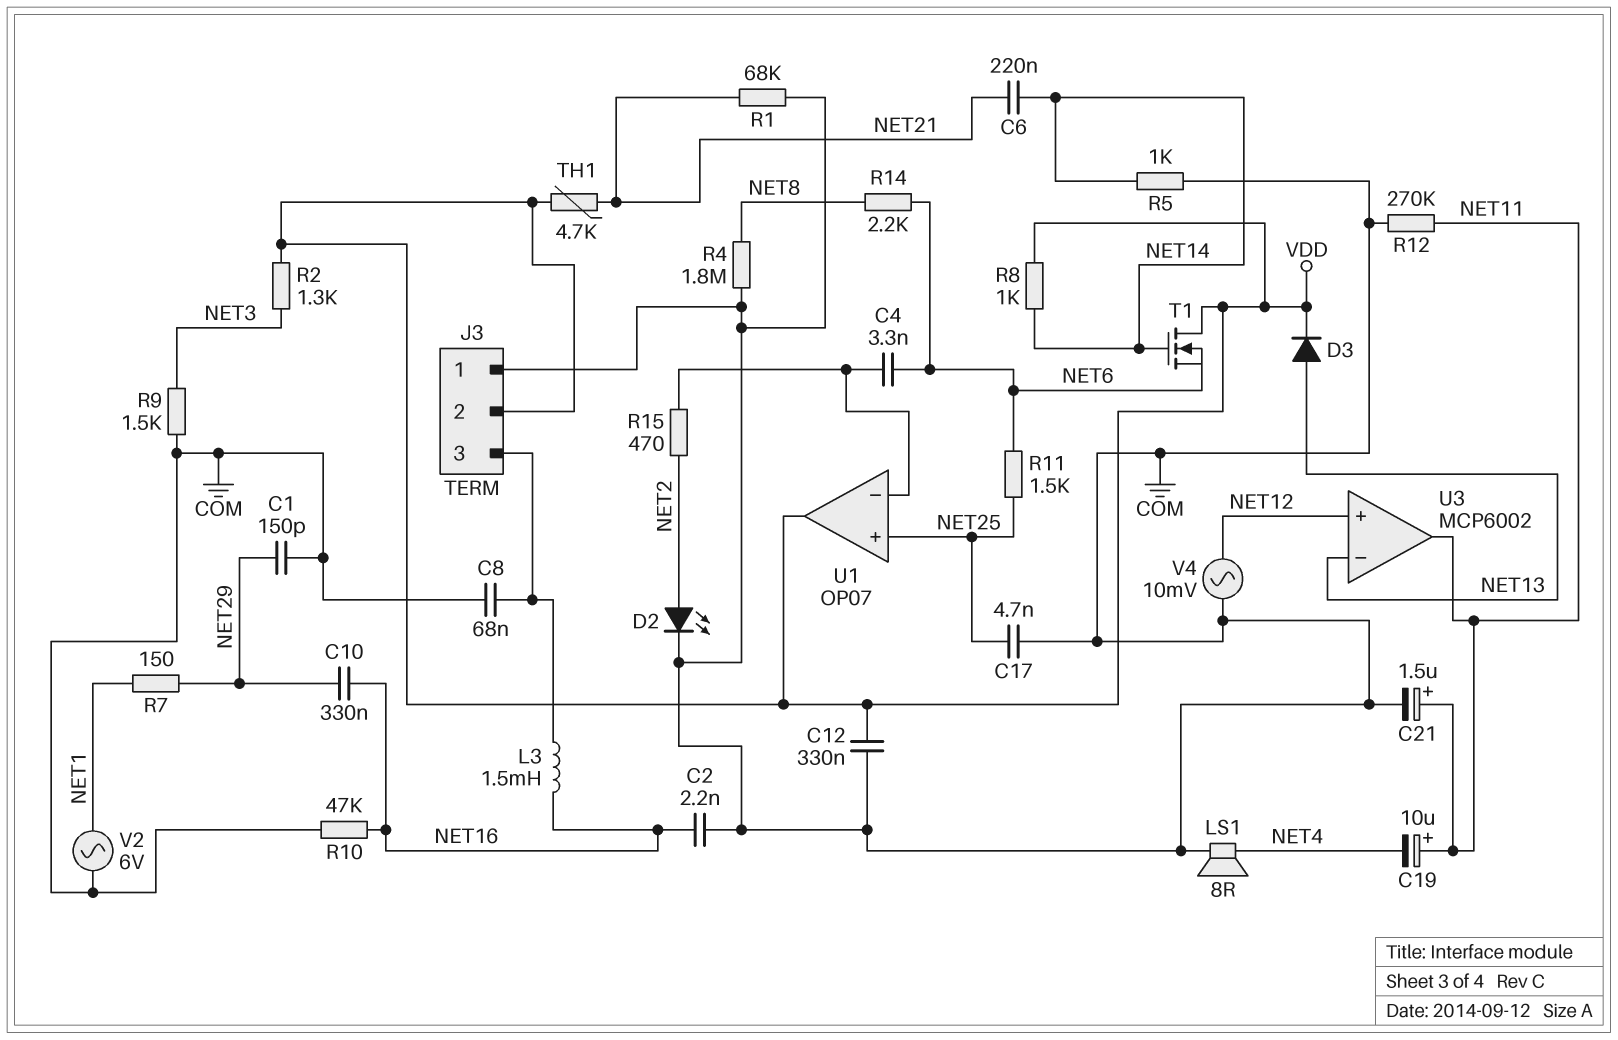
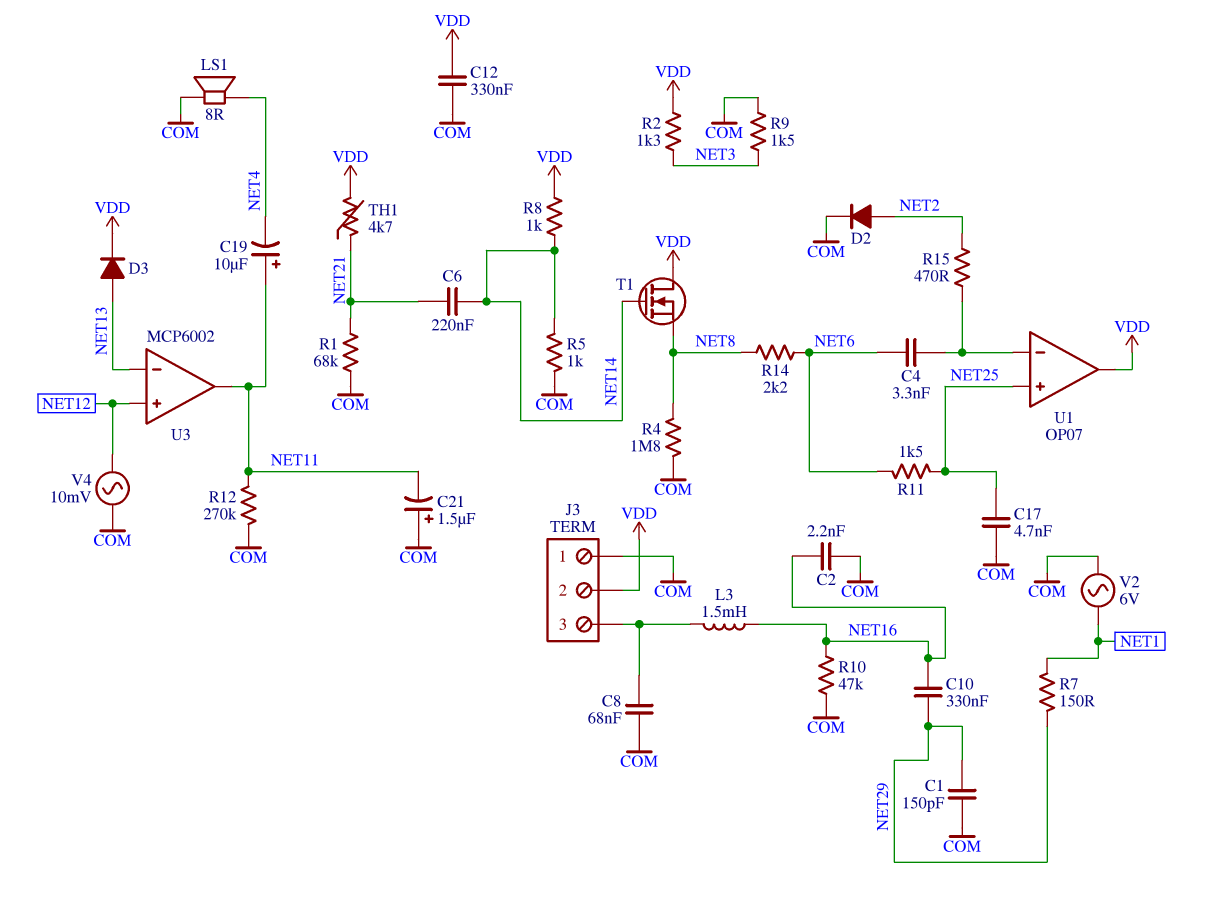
C21: 1.5uF (plus NET11, minus COM) -> 1.5uF (plus COM, minus NET11)
D2: LED (A NET2, K COM) -> diode (A NET2, K COM)
T1: NMOS (G NET14, D VDD, S NET6) -> NMOS (G NET14, D VDD, S NET8)

